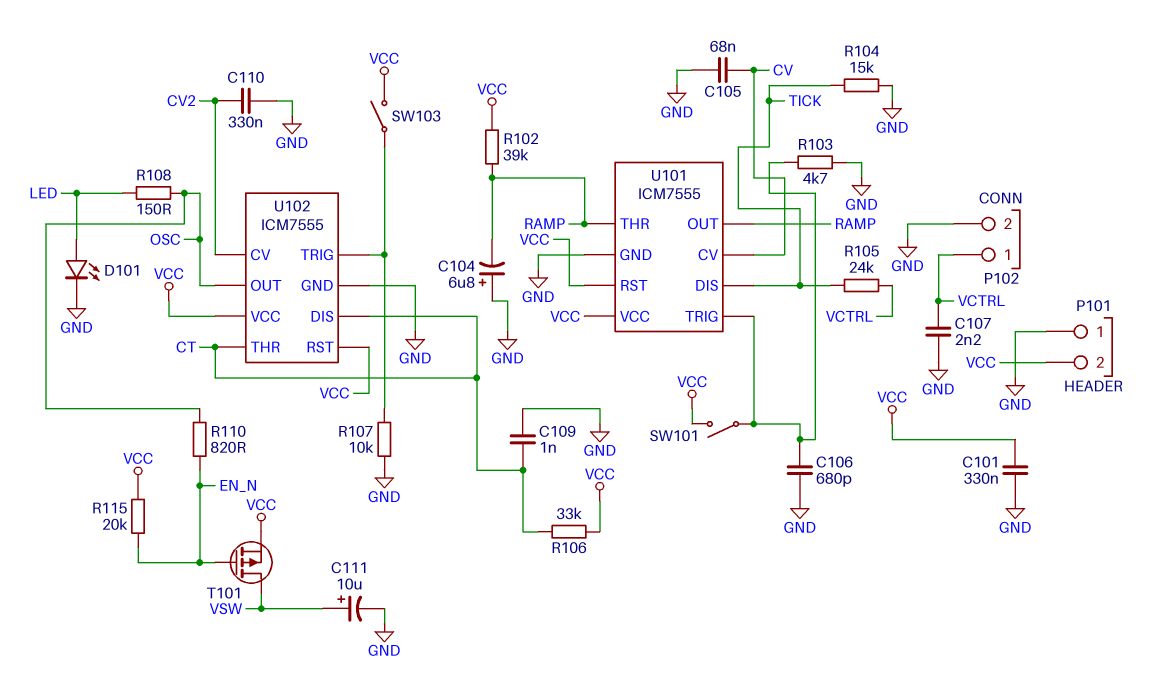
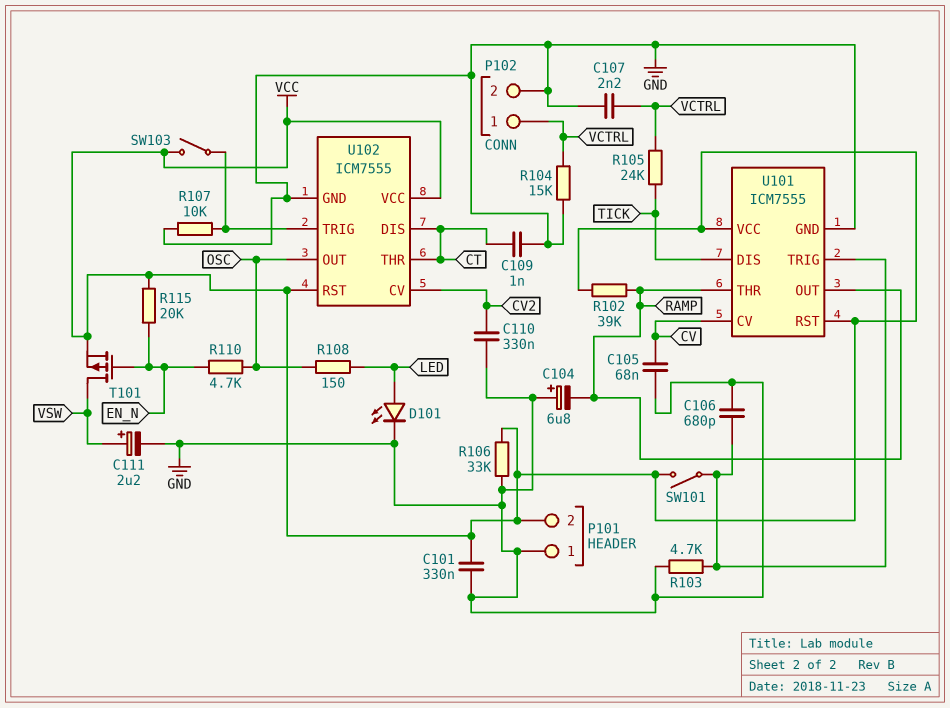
C111: 10uF (plus VSW, minus GND) -> 2.2uF (plus VSW, minus GND)
R104: 15k (GND, TICK) -> 15k (GND, VCTRL)
R106: 33k (CT, VCC) -> 33k (GND, VCC)
R110: 820 (EN_N, OSC) -> 4.7k (EN_N, OSC)

